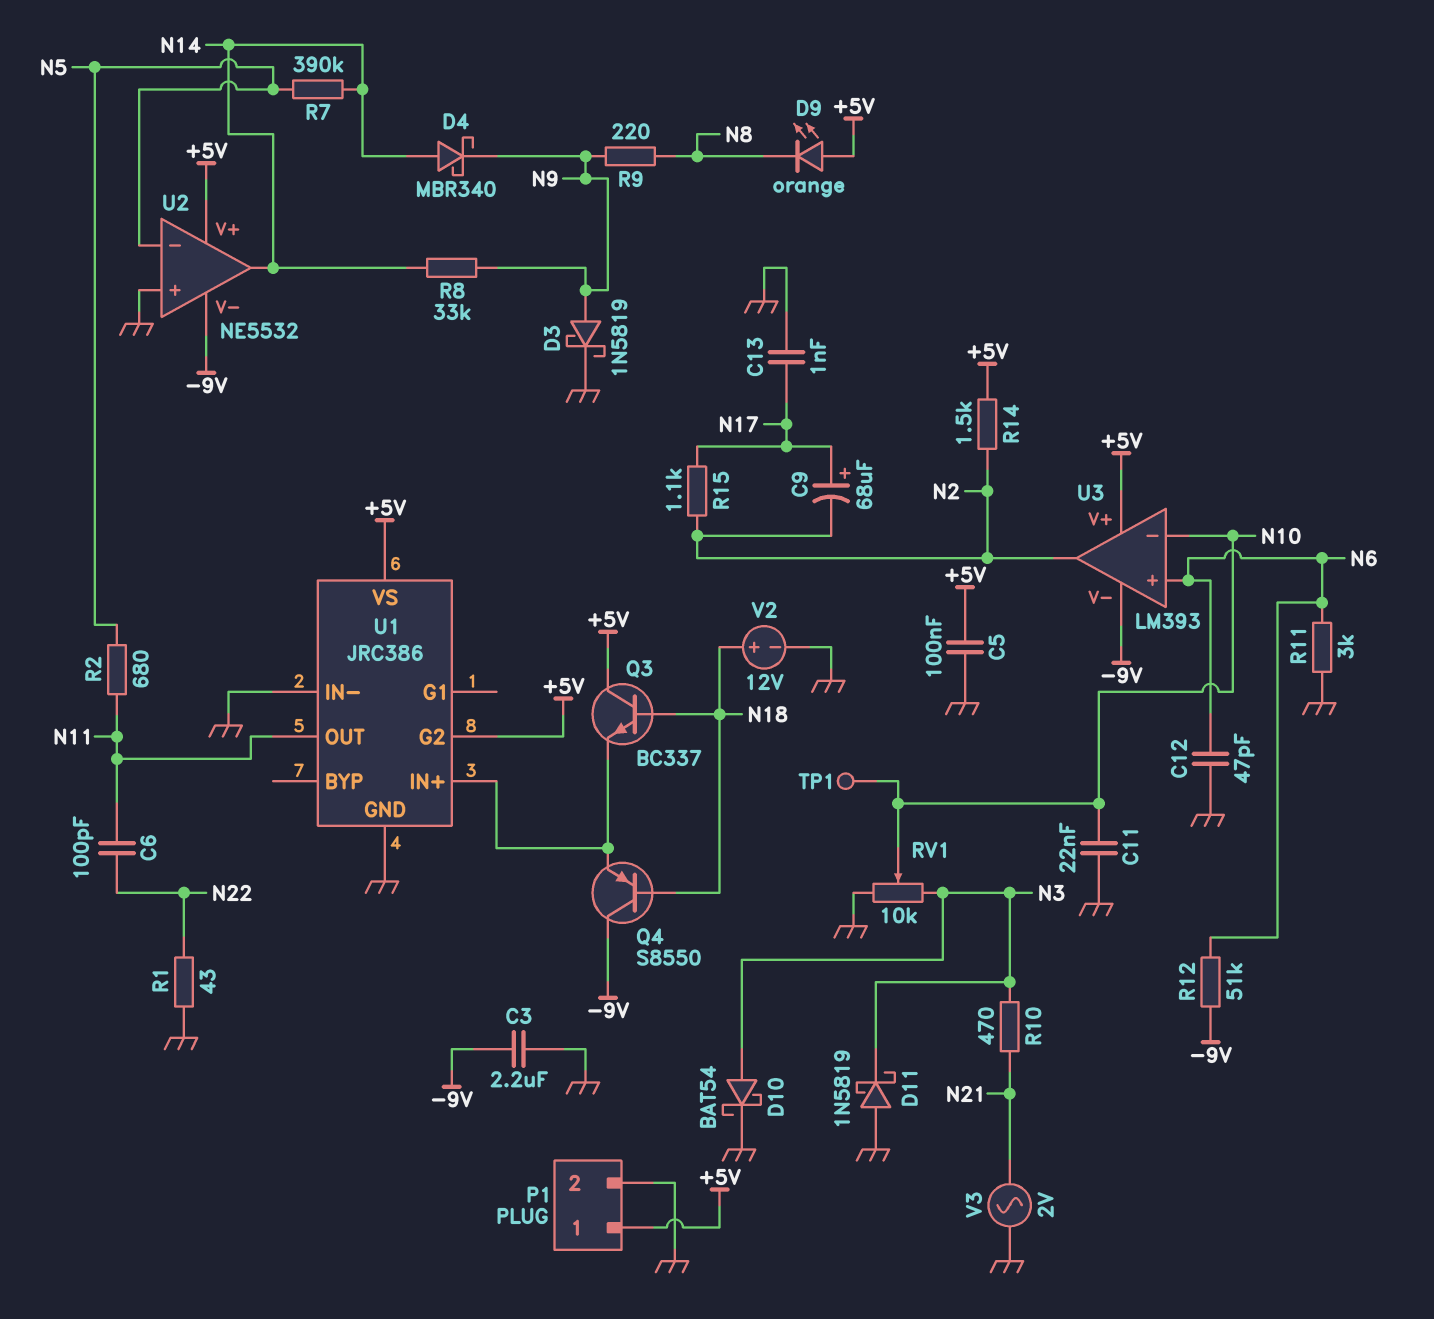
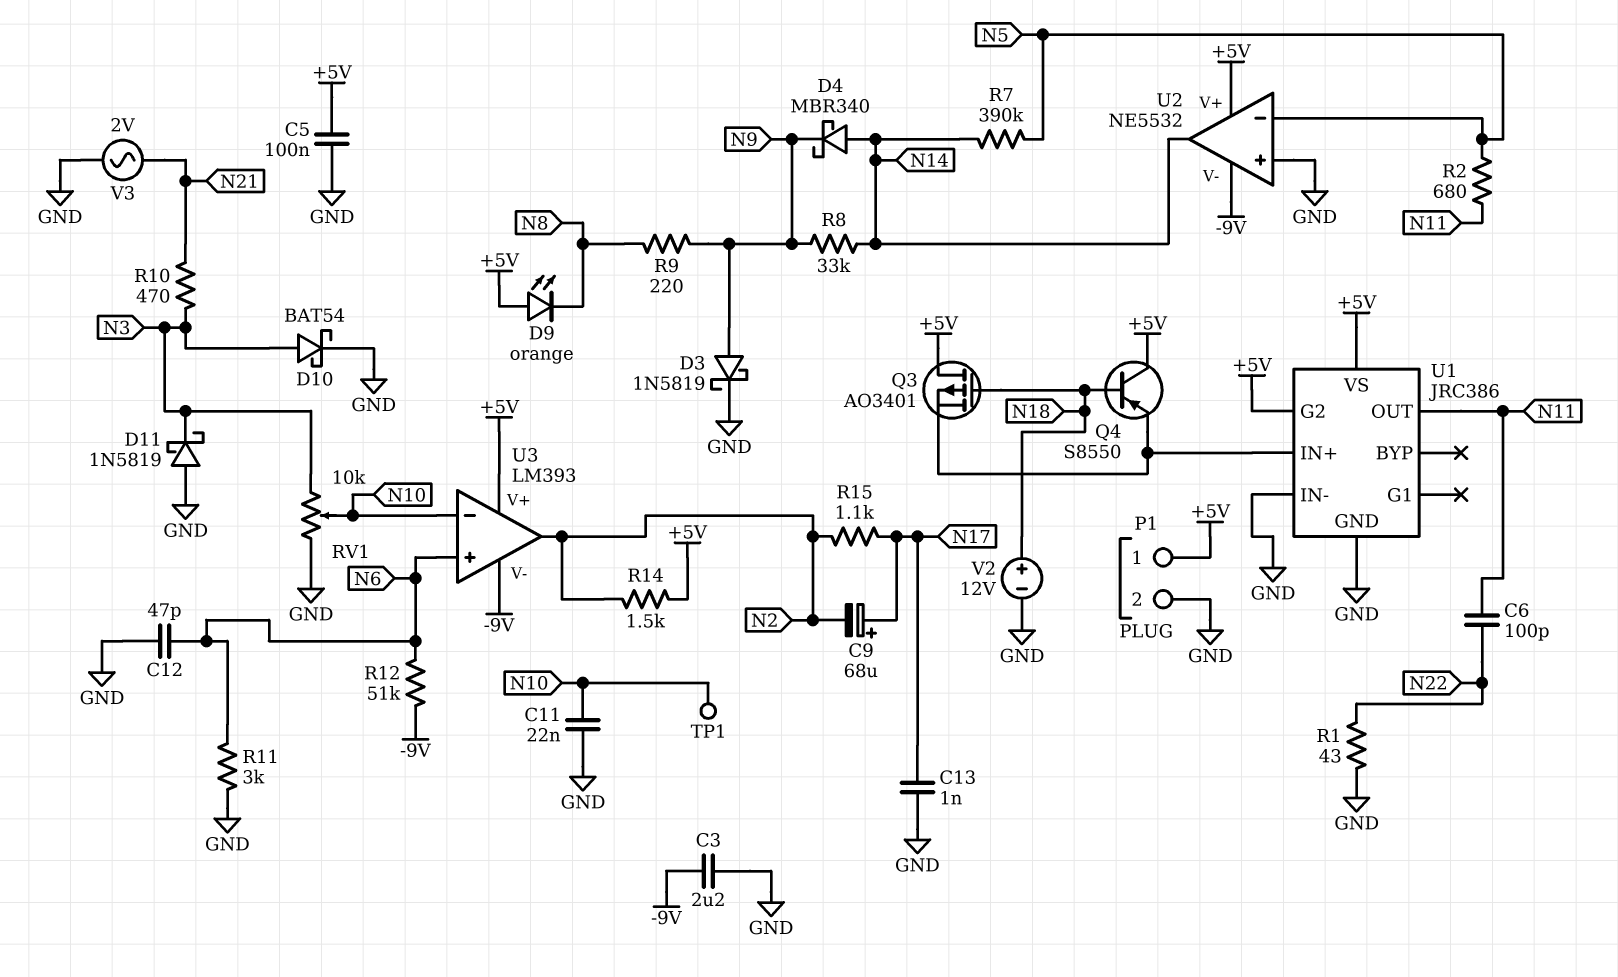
Q3: NPN BC337 (B N18, C +5V, E U1/IN+) -> PMOS AO3401 (G N18, D +5V, S U1/IN+)
Q4: PNP S8550 (B N18, C -9V, E U1/IN+) -> PNP S8550 (B N18, C +5V, E U1/IN+)

